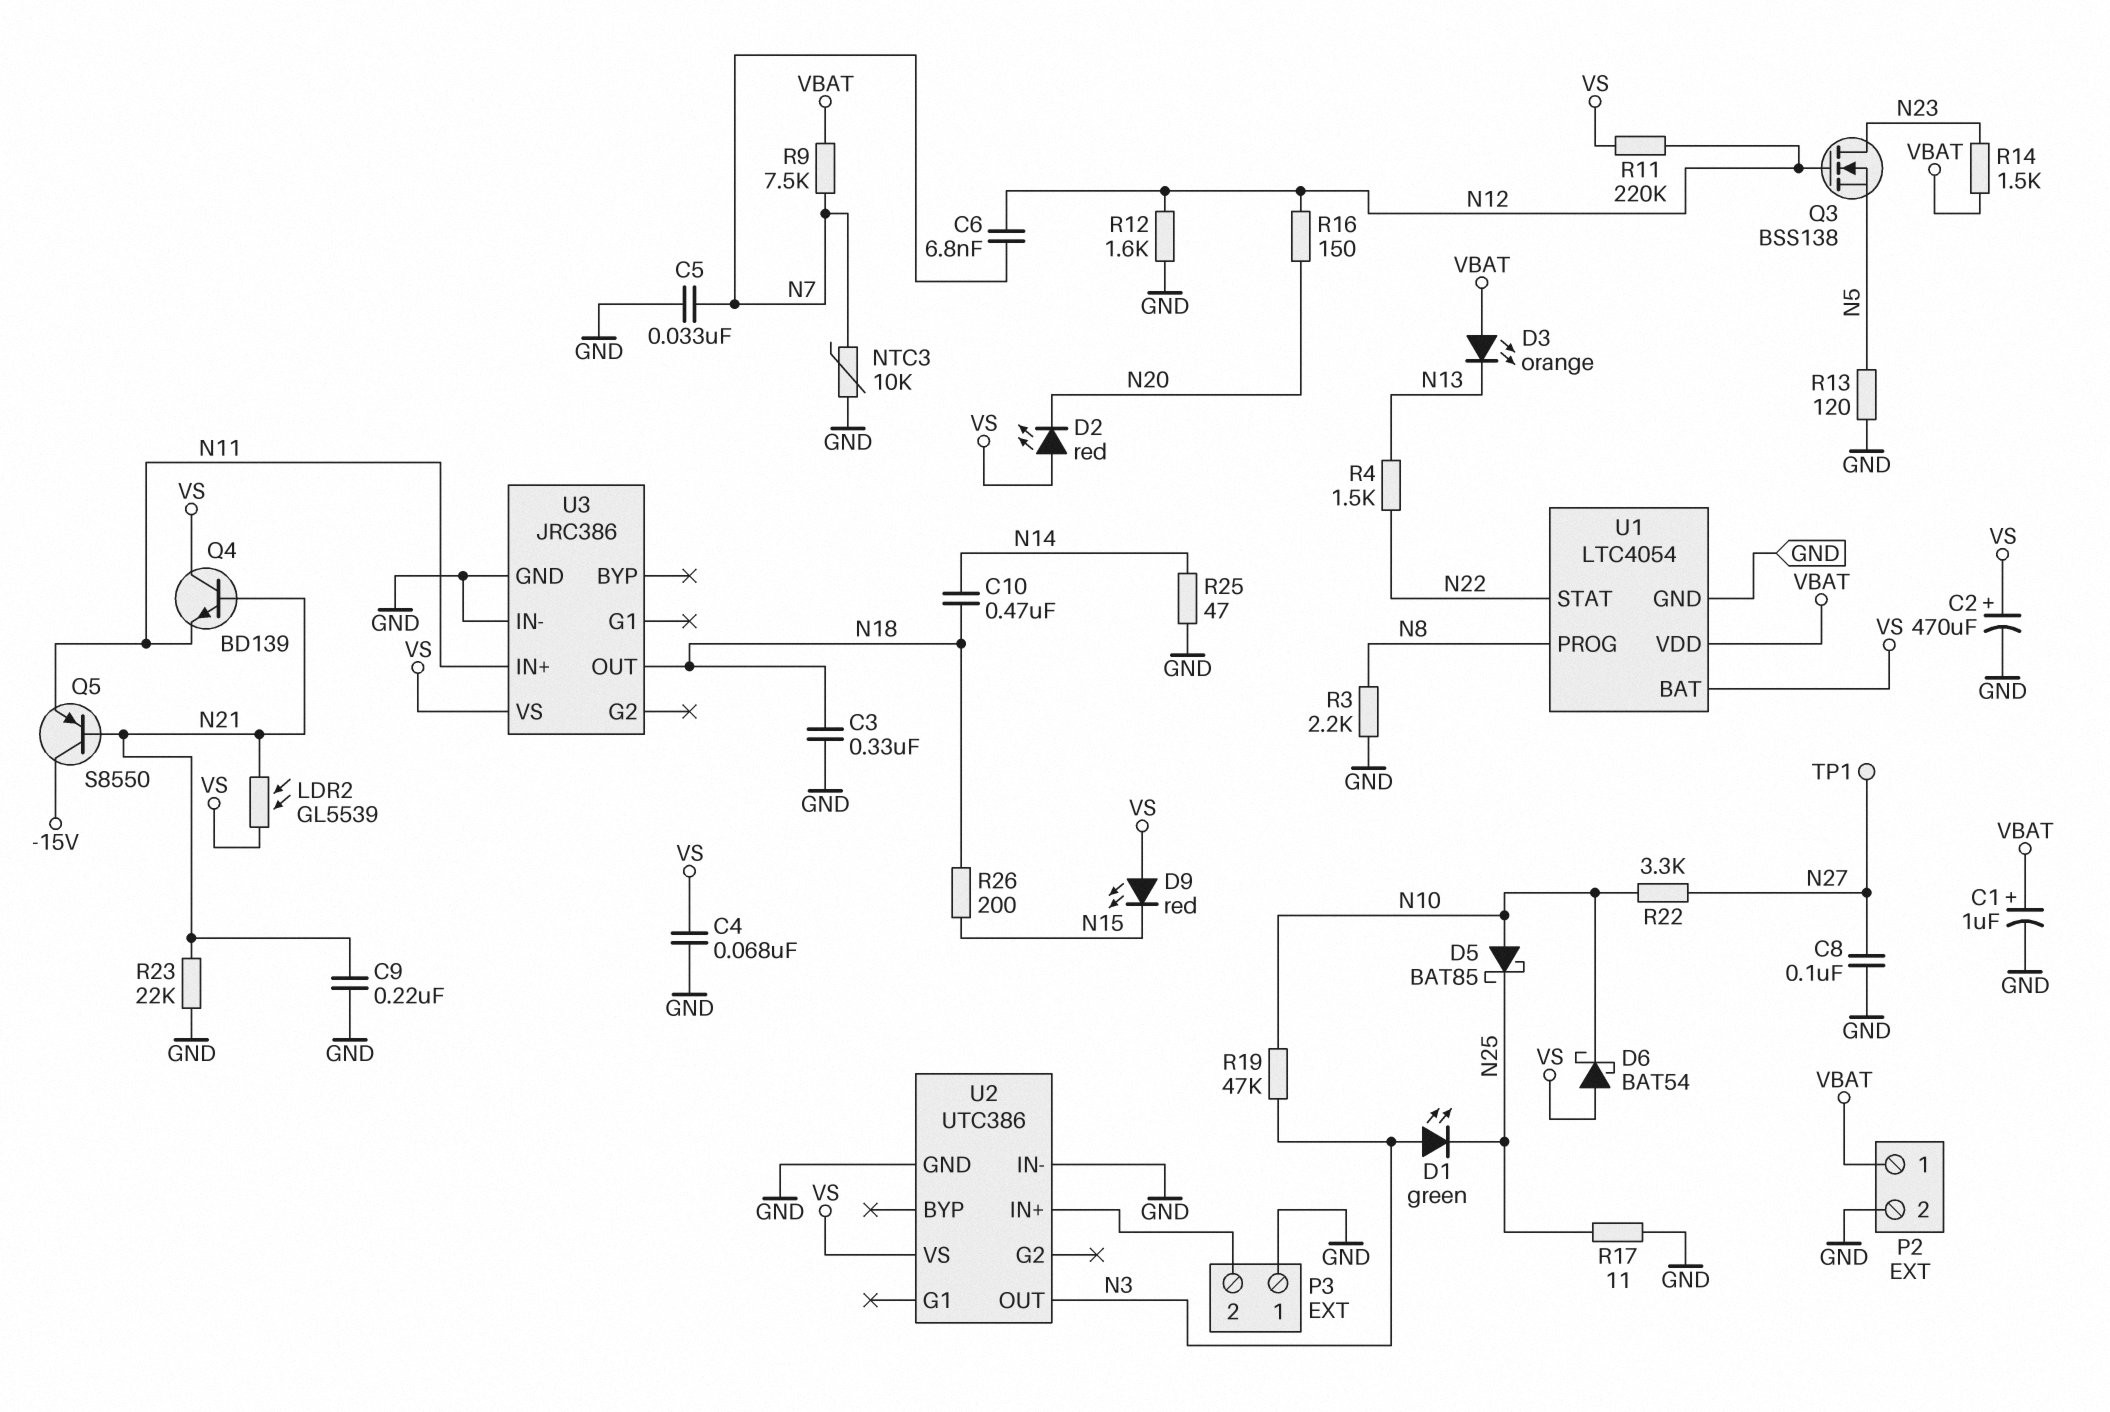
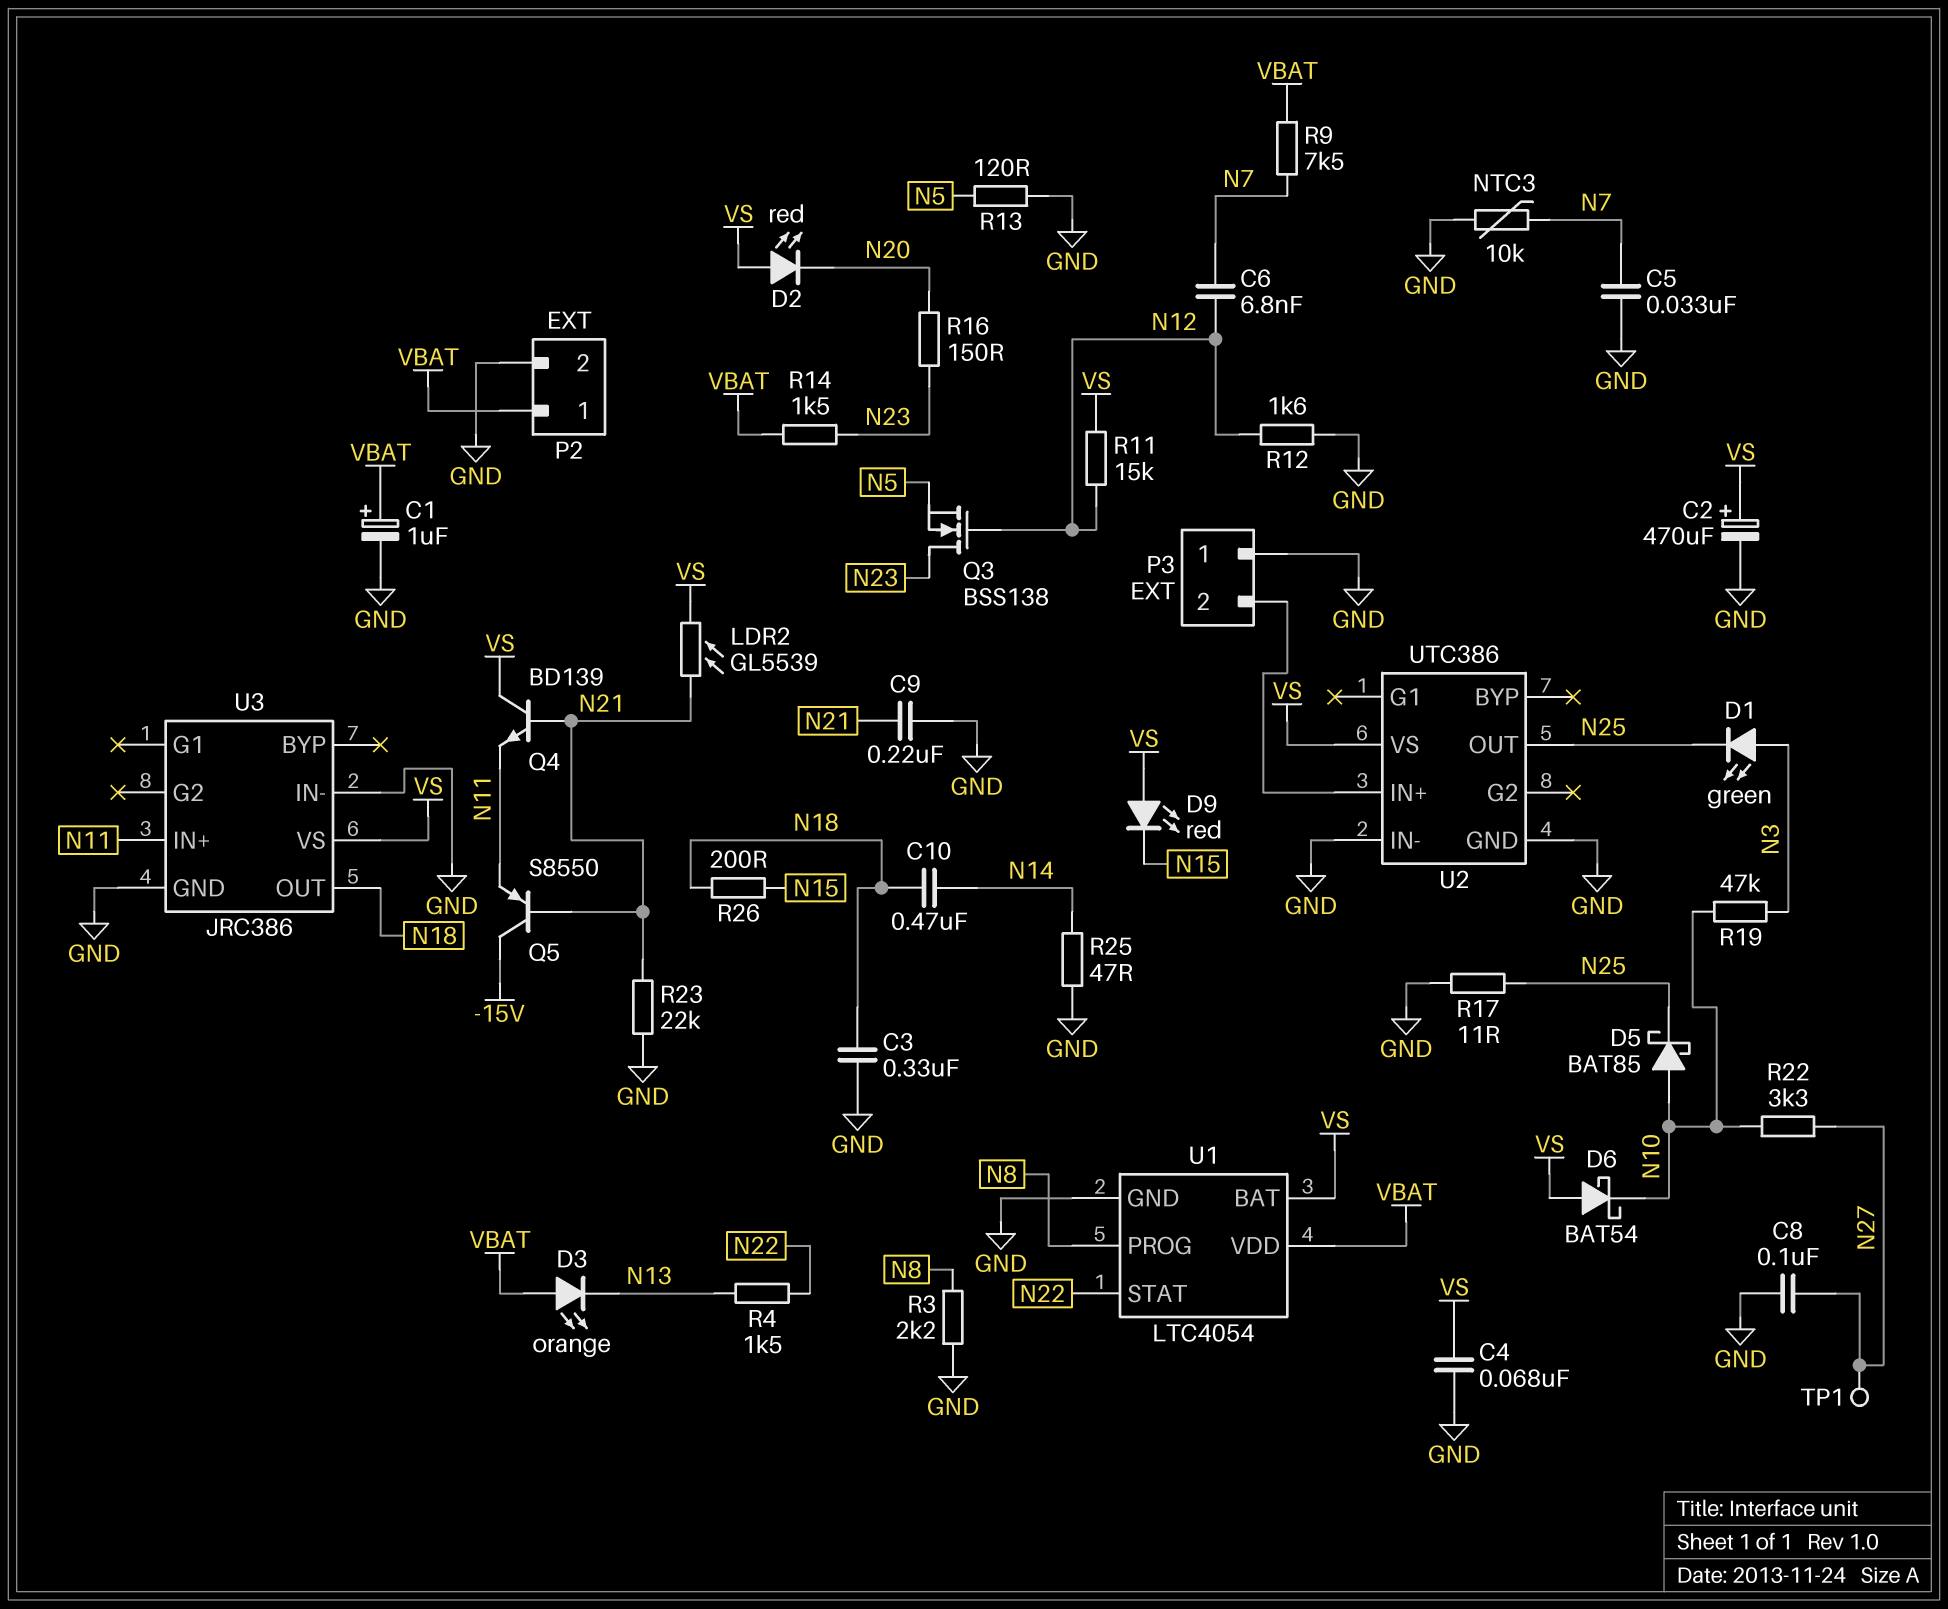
R11: 220k (N12, VS) -> 15k (N12, VS)
R16: 150 (N12, N20) -> 150 (N20, N23)
U2 pin OUT: N3 -> N25

